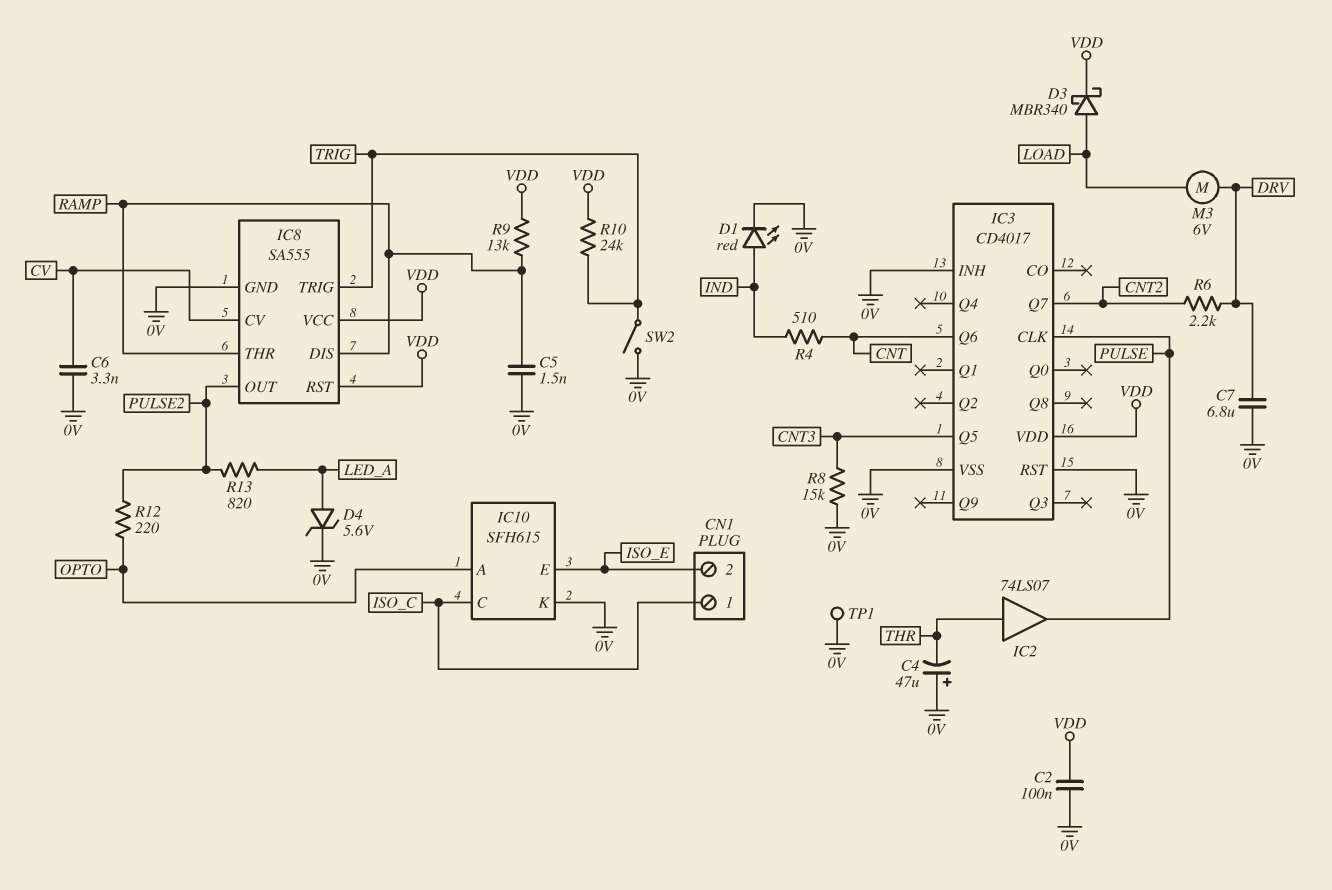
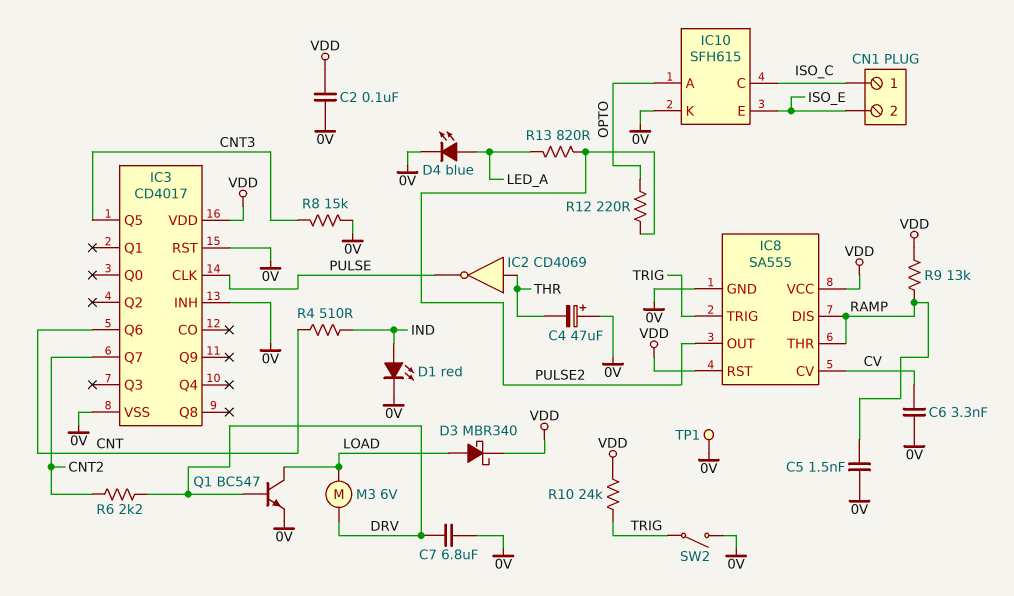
D4: zener 5.6V (A LED_A, K 0V) -> LED blue (A LED_A, K 0V)
IC2: buffer 74LS07 (in THR, out PULSE) -> NOT CD4069 (in THR, out PULSE)
Q1: none -> NPN BC547 (B DRV, C LOAD, E 0V)

